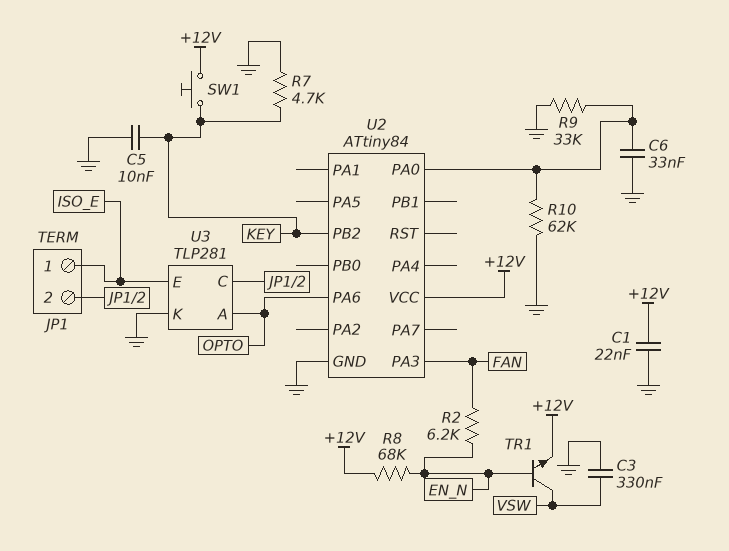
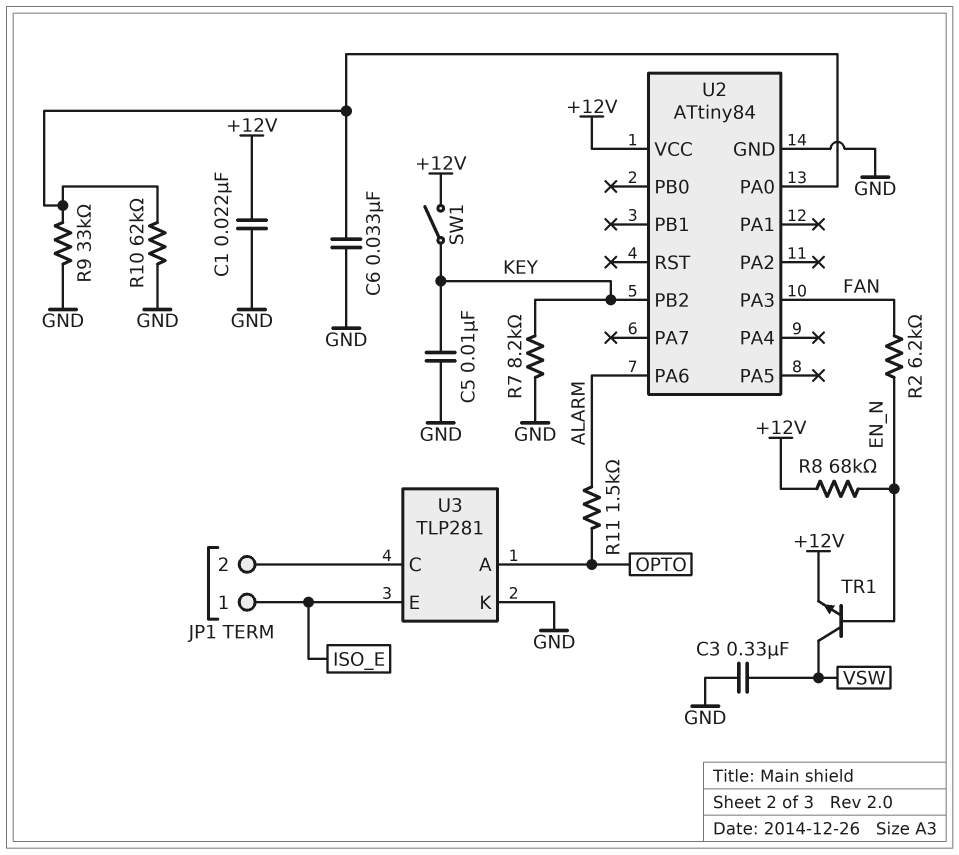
R7: 4.7k (GND, KEY) -> 8.2k (GND, KEY)
R11: none -> 1.5k (ALARM, OPTO)
SW1: button (+12V, KEY) -> switch (+12V, KEY)
U2 pin PA6: OPTO -> ALARM

